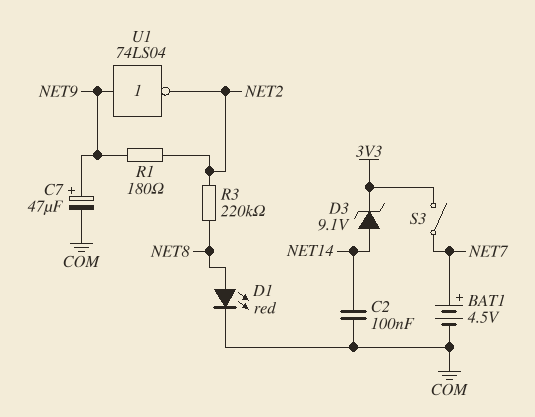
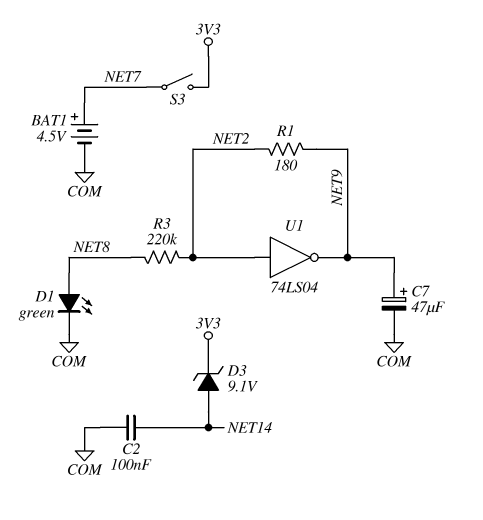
D1: LED red (A NET8, K COM) -> LED green (A NET8, K COM)
U1: NOT 74LS04 (in NET9, out NET2) -> NOT 74LS04 (in NET2, out NET9)

